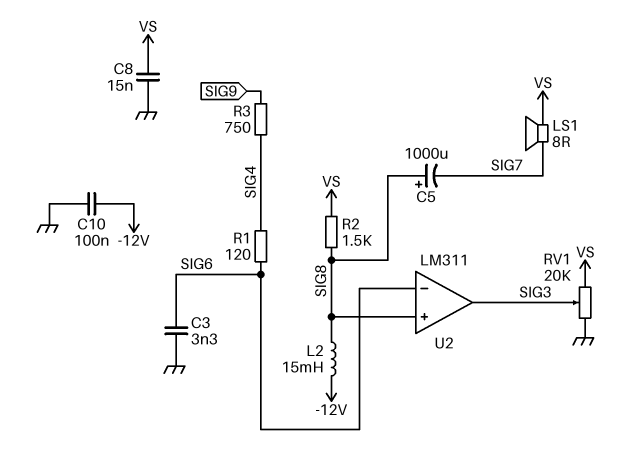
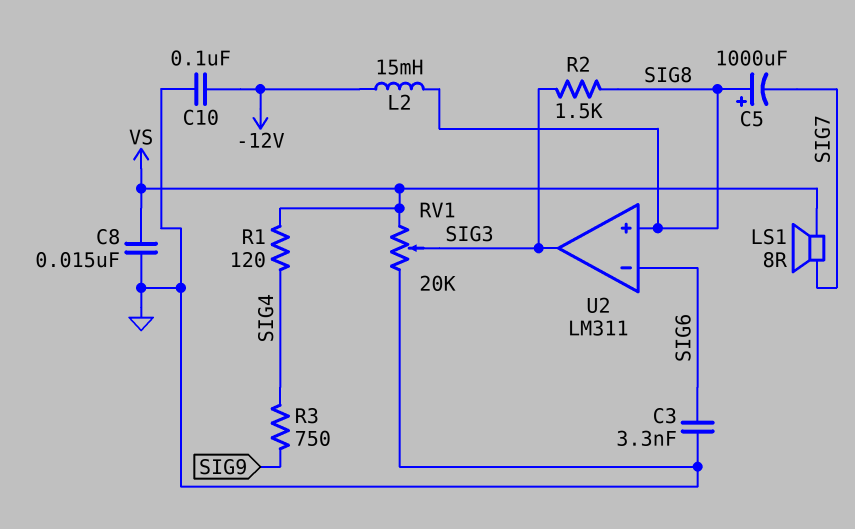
R1: 120 (SIG4, SIG6) -> 120 (SIG4, VS)
R2: 1.5k (SIG8, VS) -> 1.5k (SIG3, SIG8)

